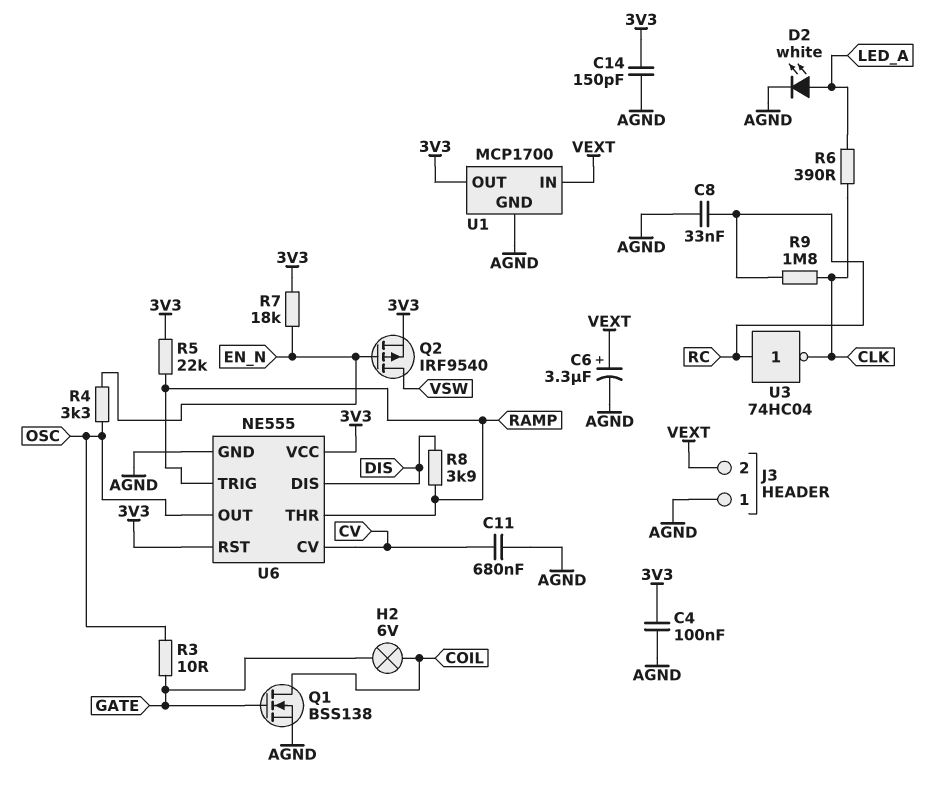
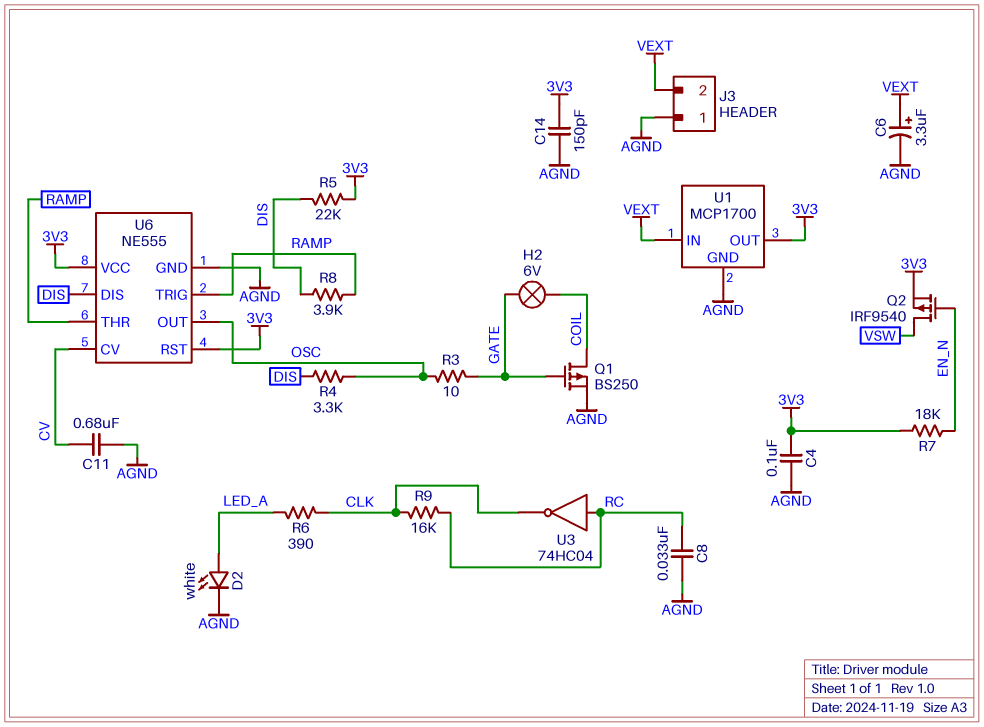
Q1: NMOS BSS138 (G GATE, D COIL, S AGND) -> PMOS BS250 (G GATE, D COIL, S AGND)
R4: 3.3k (EN_N, OSC) -> 3.3k (DIS, OSC)
R5: 22k (3V3, RAMP) -> 22k (3V3, DIS)
R9: 1.8M (CLK, RC) -> 16k (CLK, RC)

